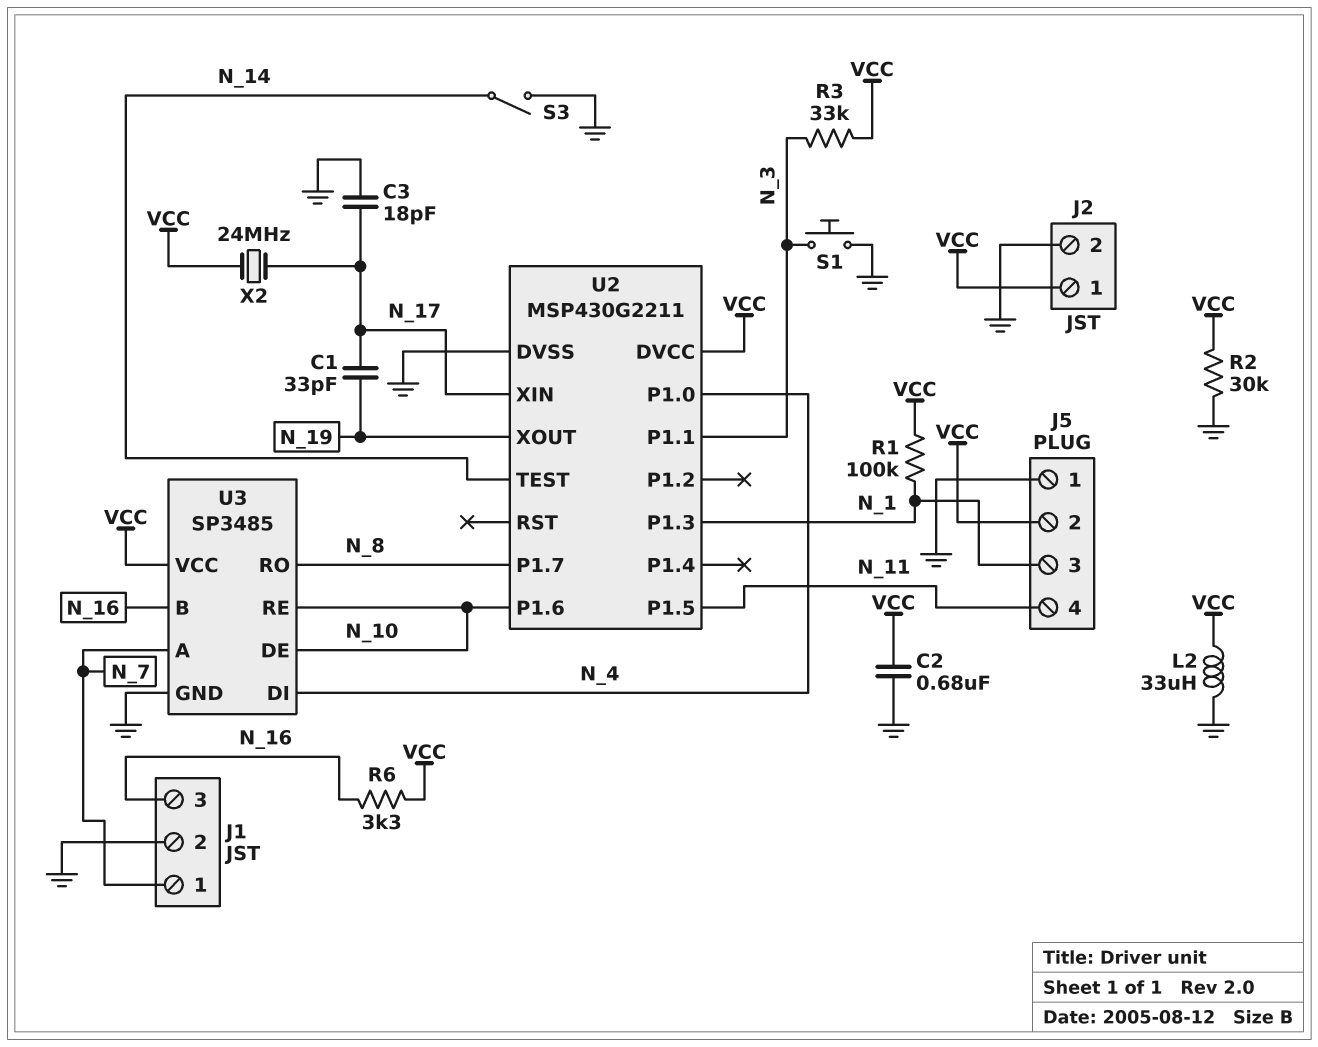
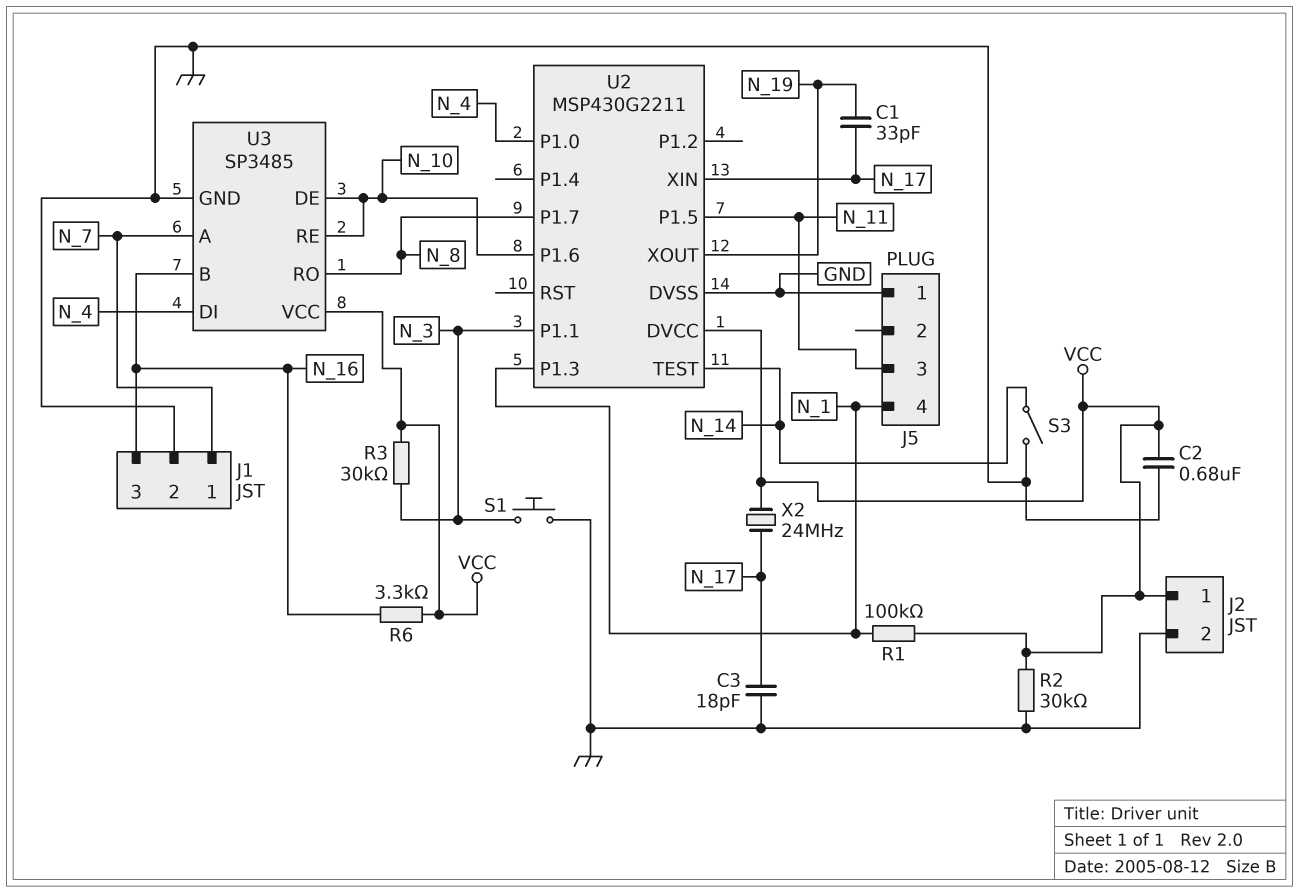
J5 pin 2: VCC -> none
J5 pin 3: N_1 -> N_11
J5 pin 4: N_11 -> N_1
L2: 33uH (GND, VCC) -> none
R3: 33k (N_3, VCC) -> 30k (N_3, VCC)

